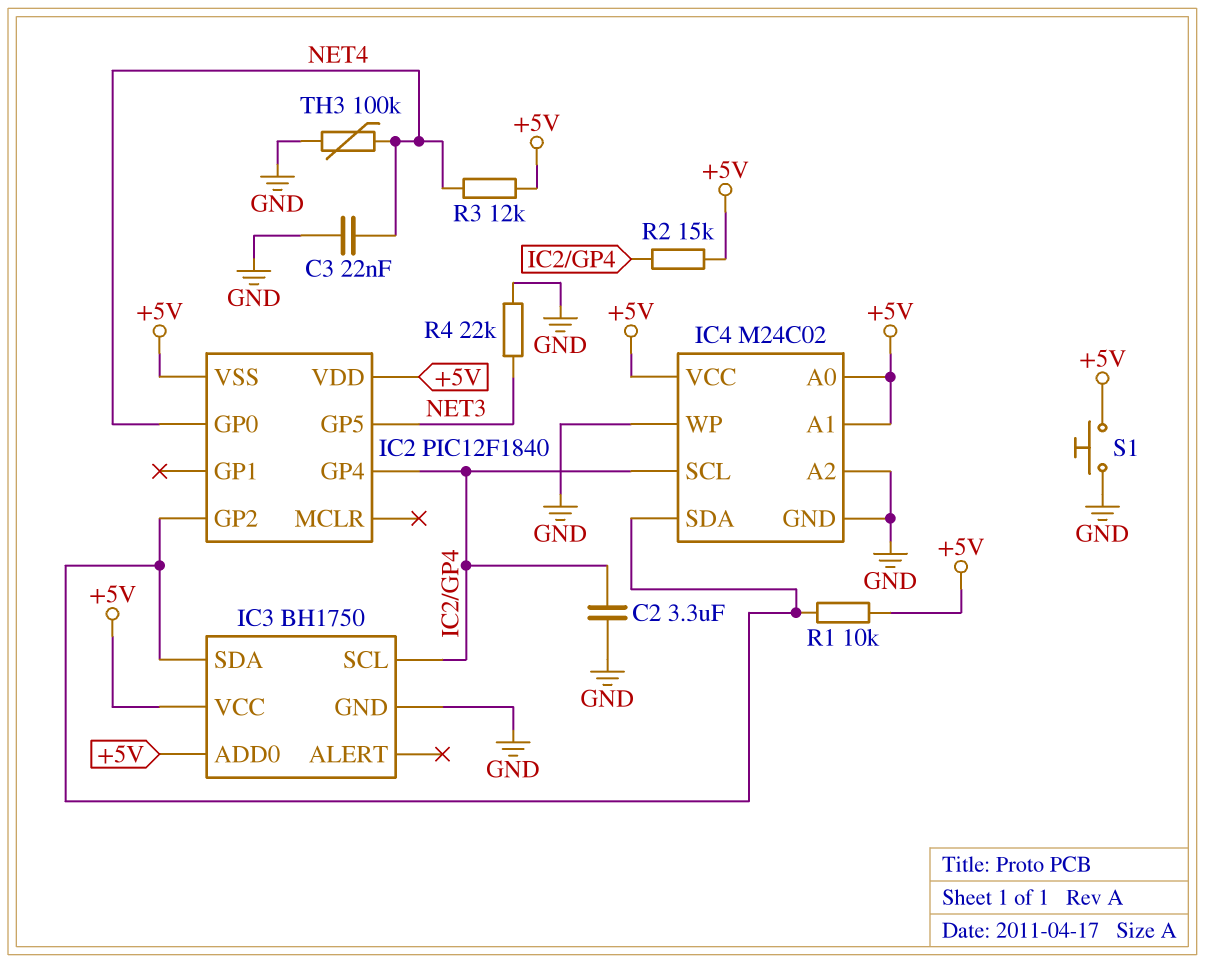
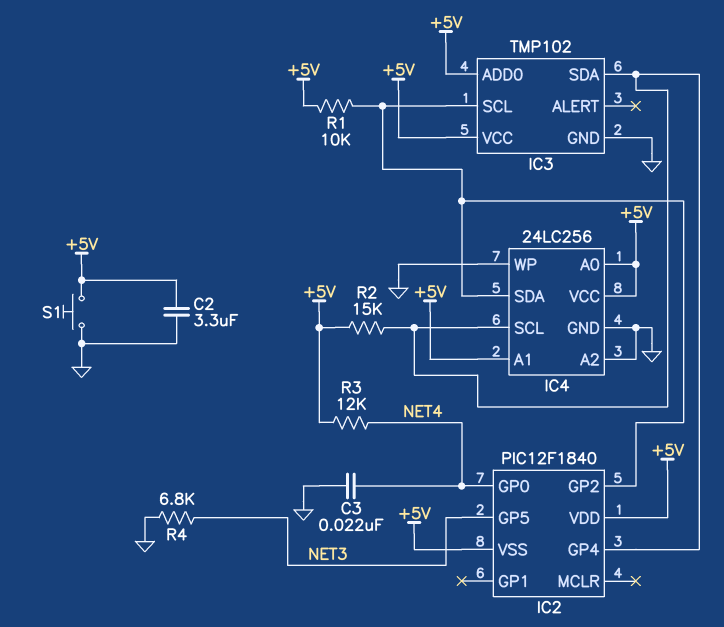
C2: 3.3uF (GND, IC2/GP4) -> 3.3uF (+5V, GND)
IC3: BH1750 -> TMP102
IC3 pin SCL: IC2/GP4 -> IC2/GP2
IC3 pin SDA: IC2/GP2 -> IC2/GP4
IC4: M24C02 -> 24LC256
R4: 22k (GND, NET3) -> 6.8k (GND, NET3)
TH3: 100k (GND, NET4) -> none

